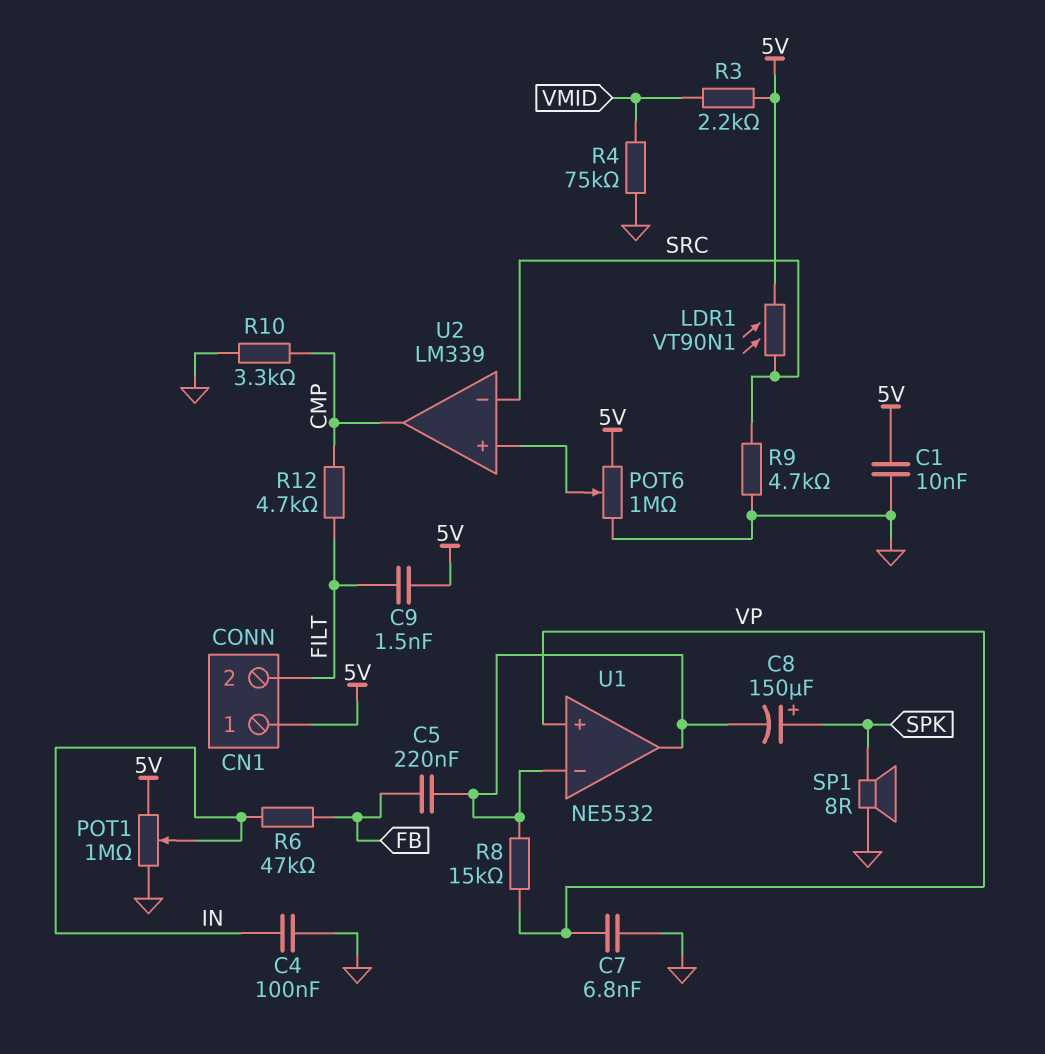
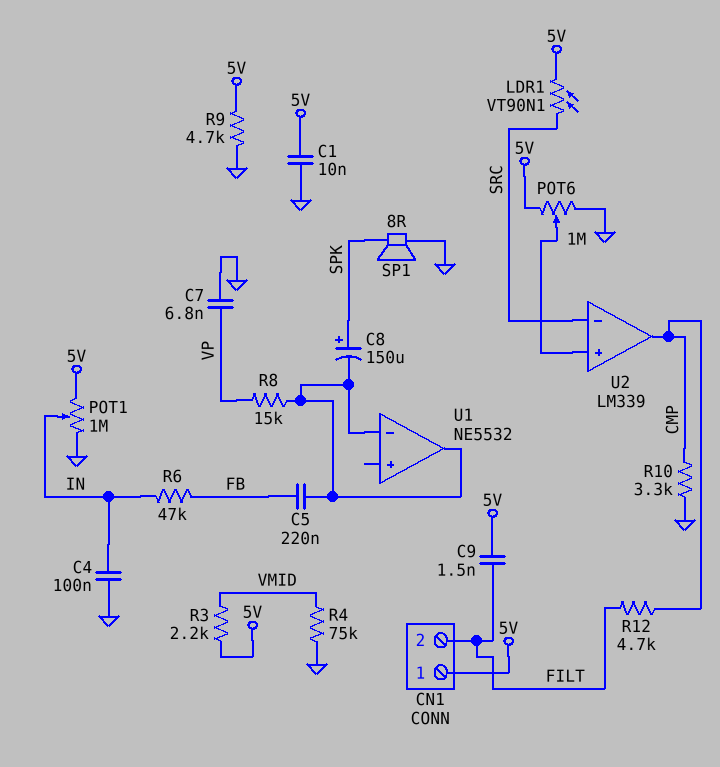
R9: 4.7k (GND, SRC) -> 4.7k (5V, GND)
U1 pin in+: VP -> none

